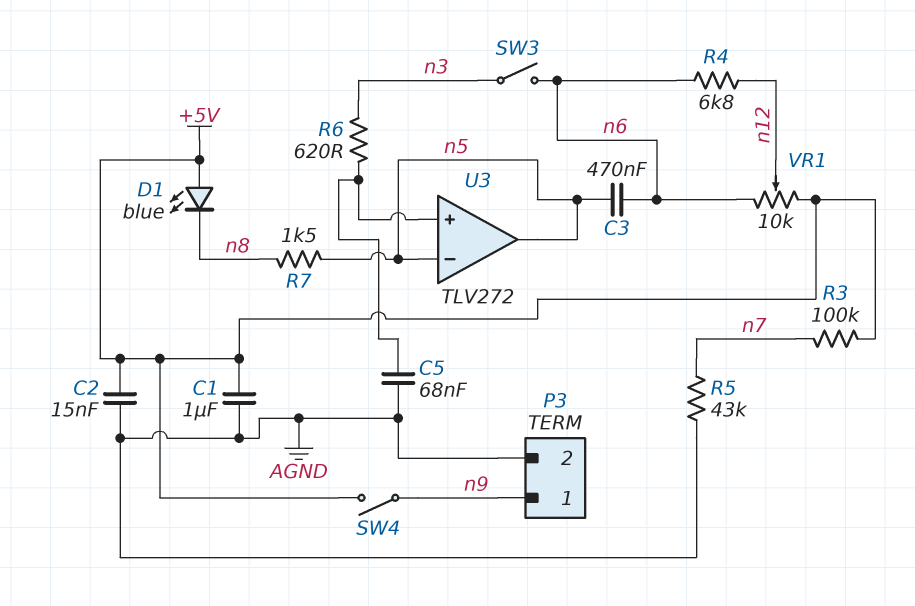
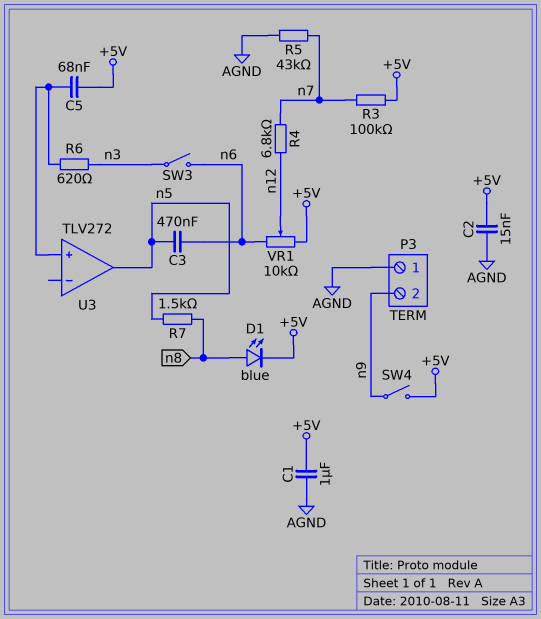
C5: 68nF (AGND, U3/in+) -> 68nF (+5V, U3/in+)
D1: LED blue (A +5V, K n8) -> LED blue (A n8, K +5V)
P3 pin 1: n9 -> AGND
P3 pin 2: AGND -> n9
R4: 6.8k (n6, n12) -> 6.8k (n7, n12)
U3 pin in-: n5 -> none

